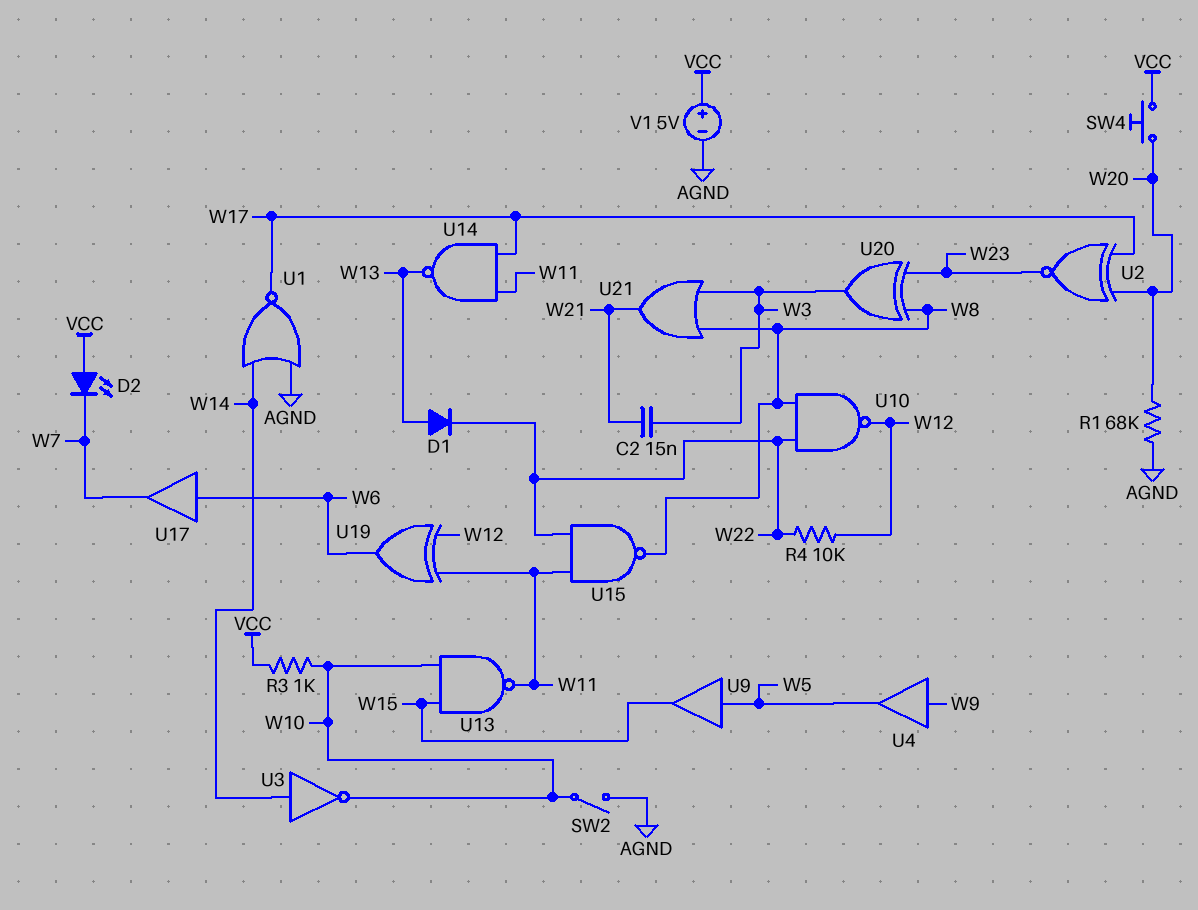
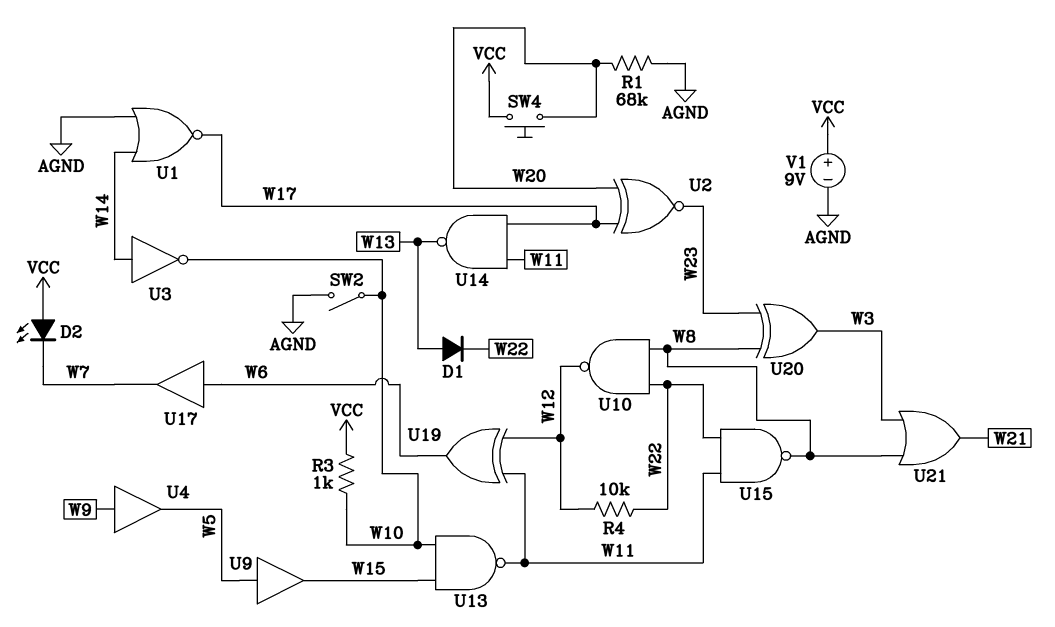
C2: 15nF (W3, W21) -> none
V1: 5V (plus VCC, minus AGND) -> 9V (plus VCC, minus AGND)

